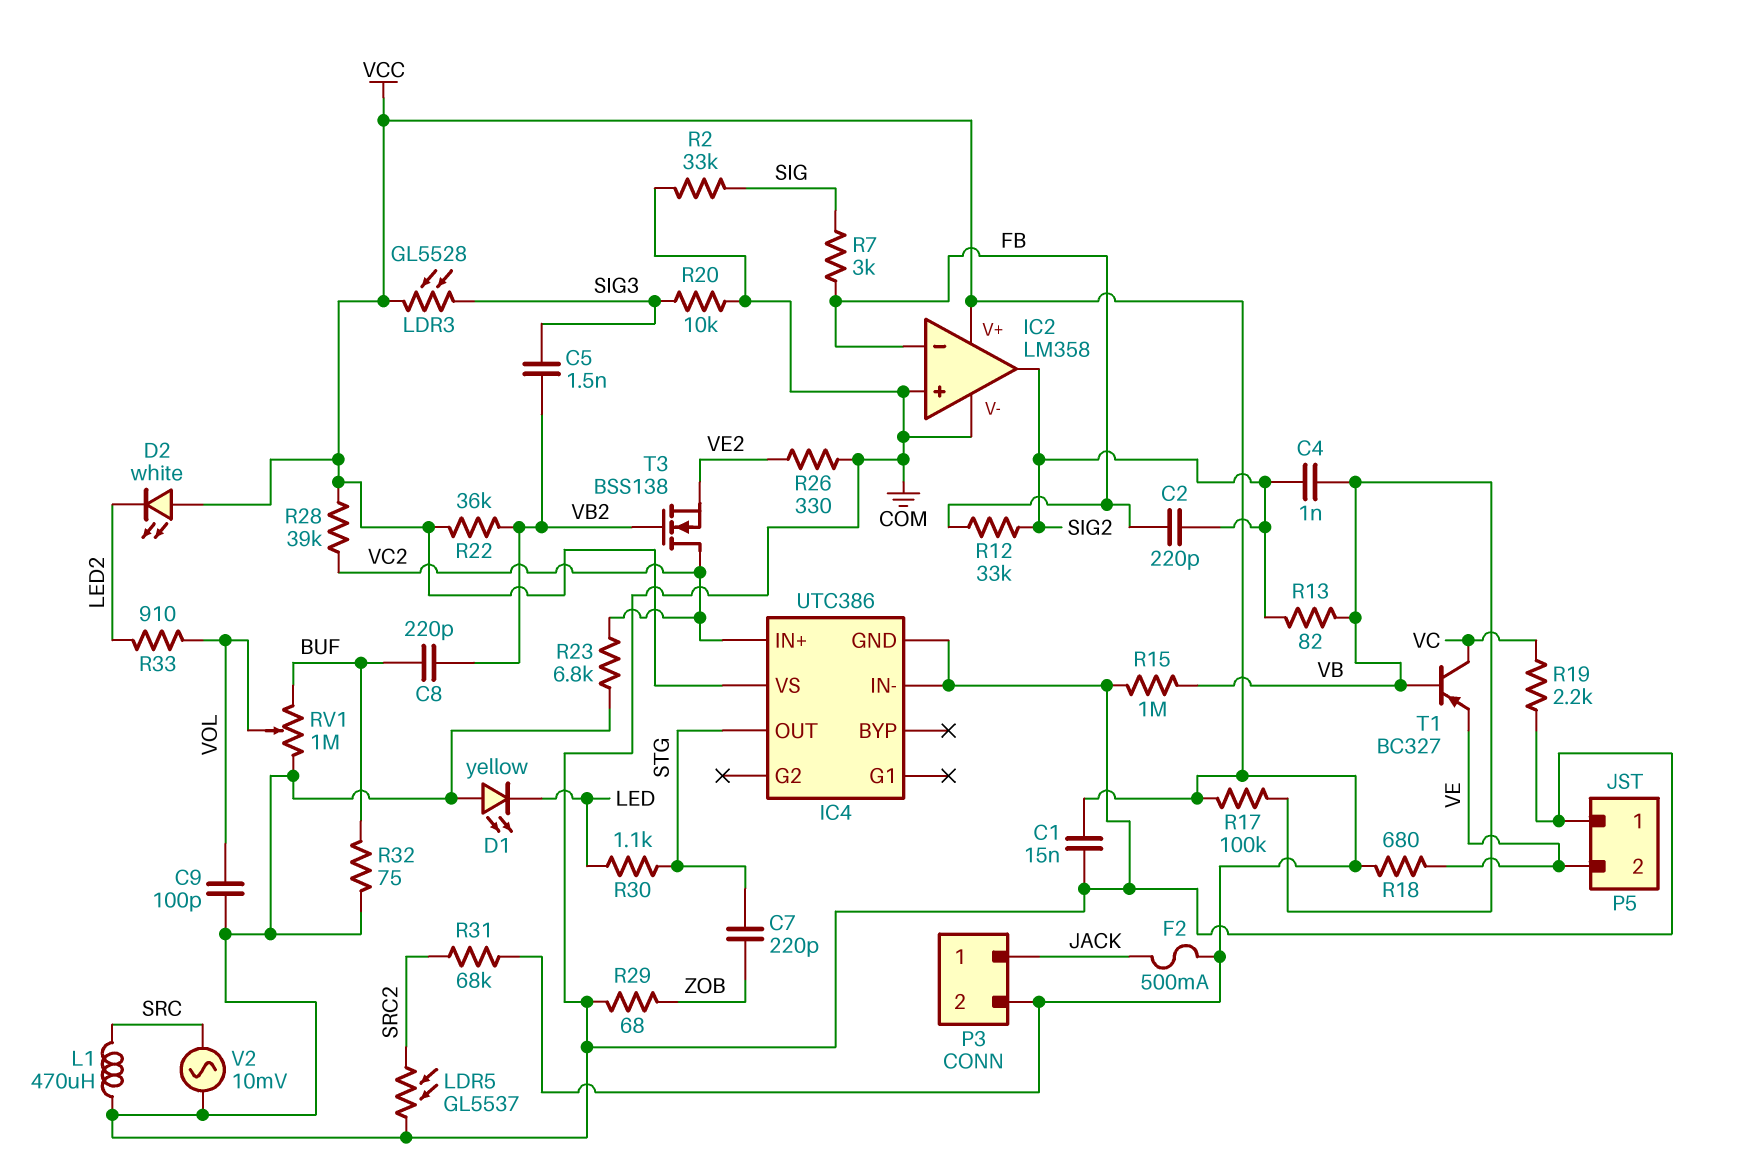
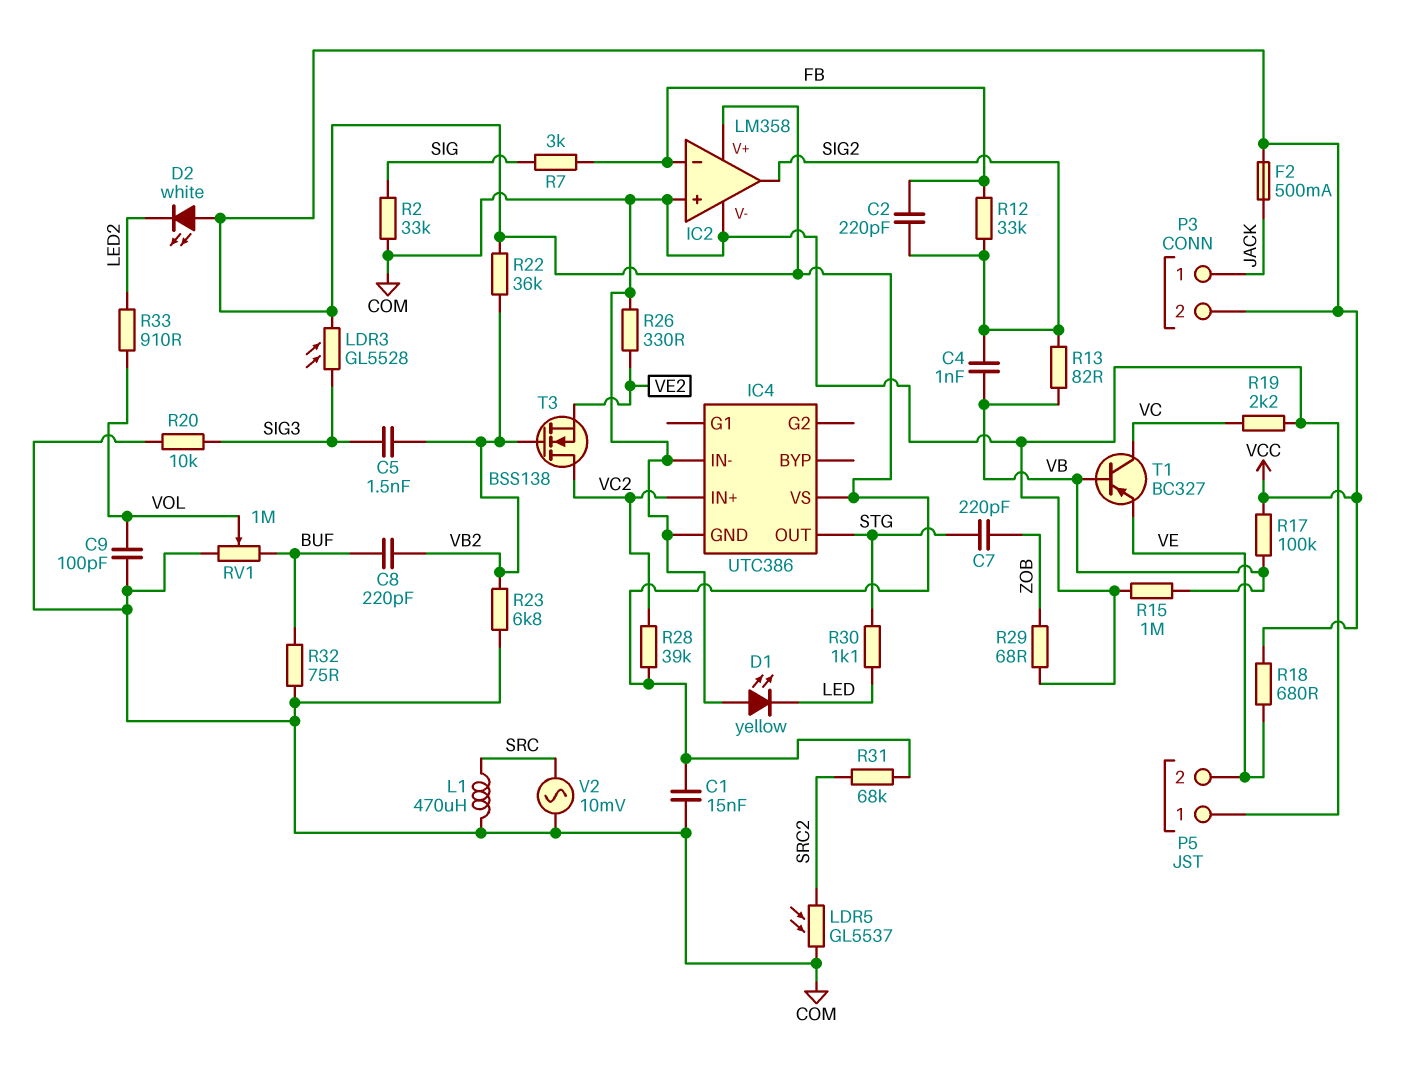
R23: 6.8k (COM, VC2) -> 6.8k (COM, VB2)

